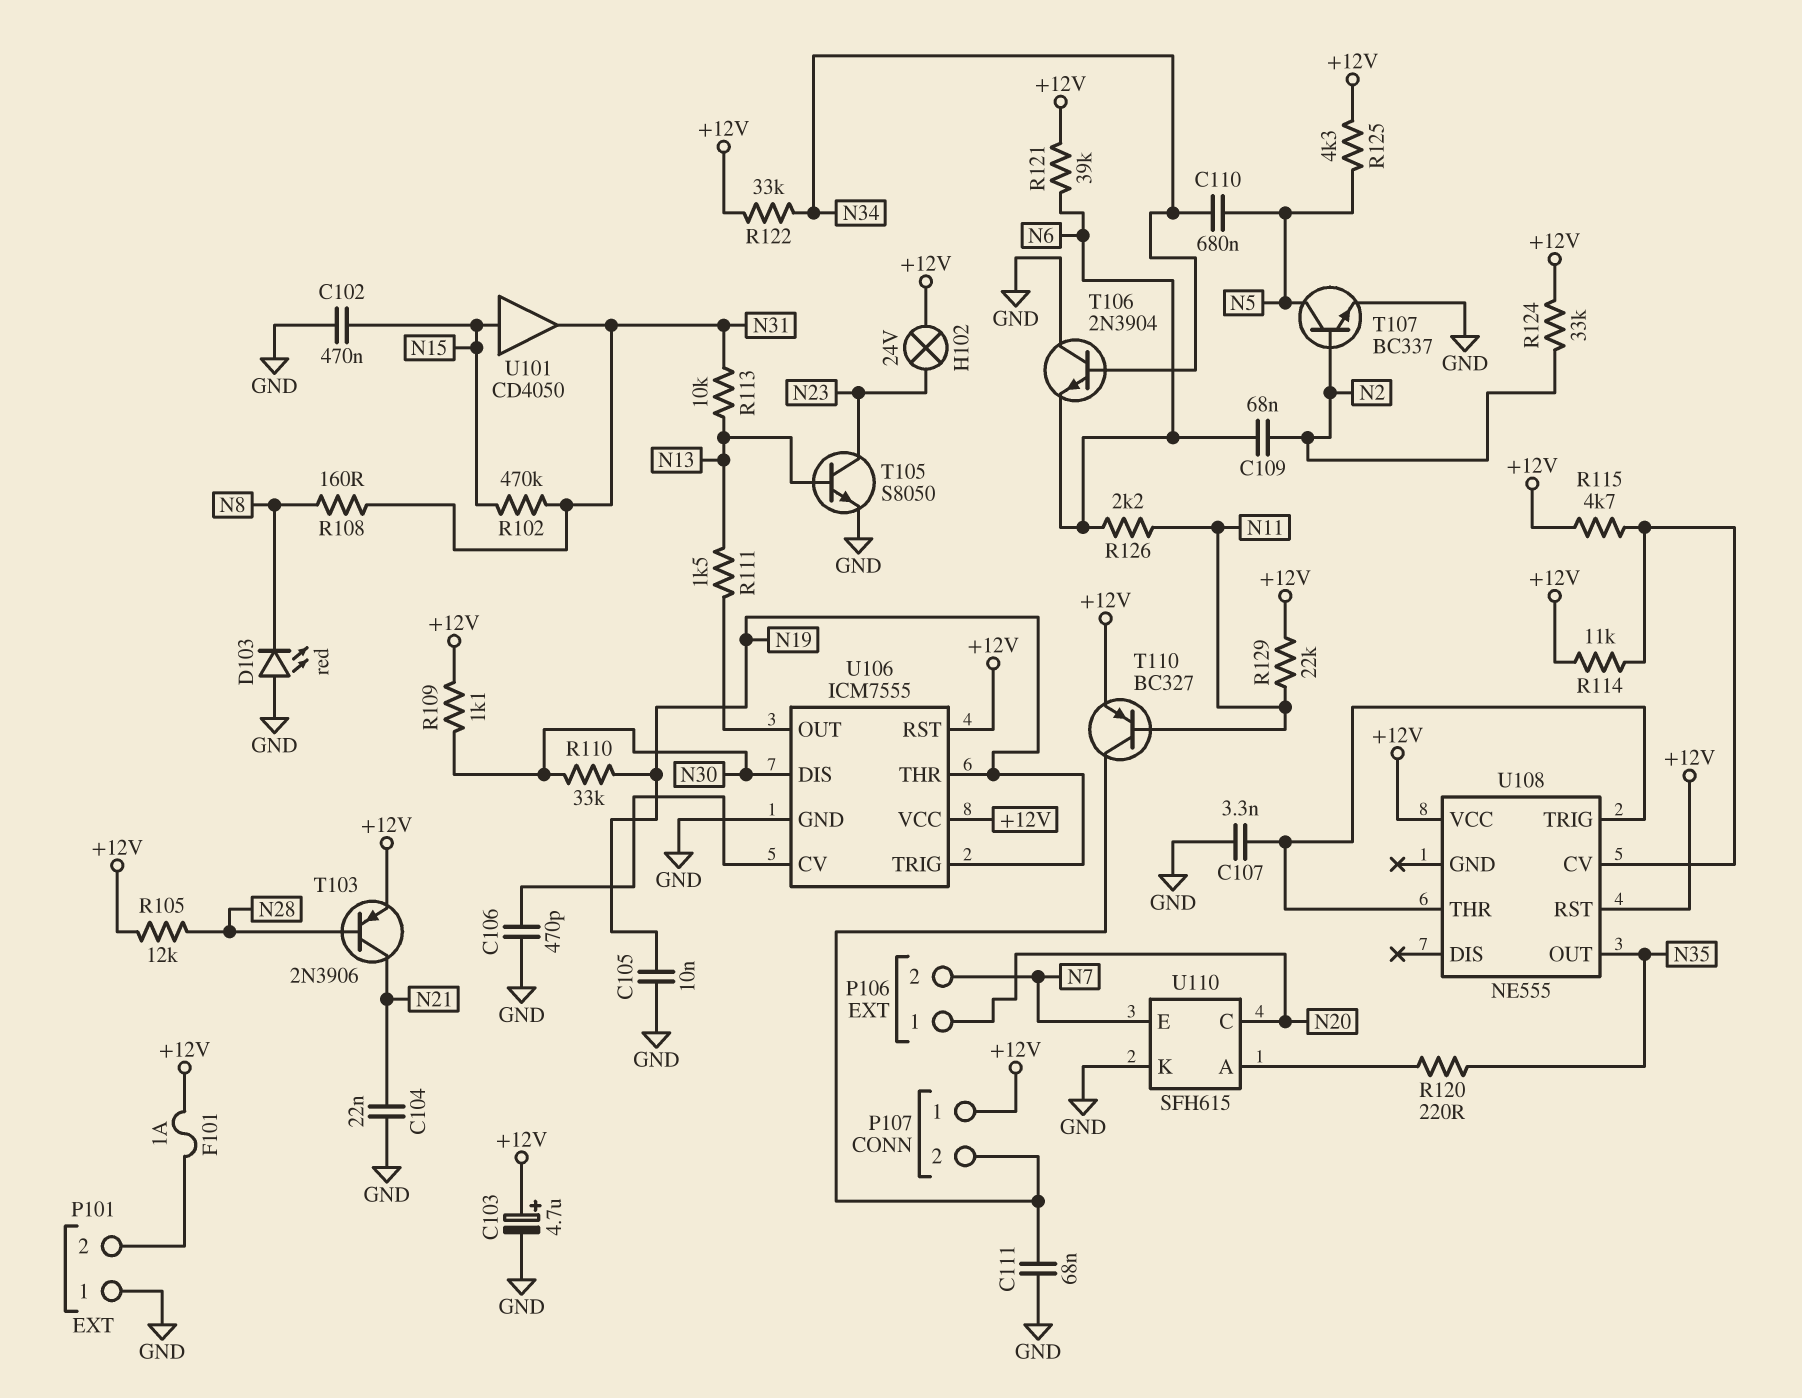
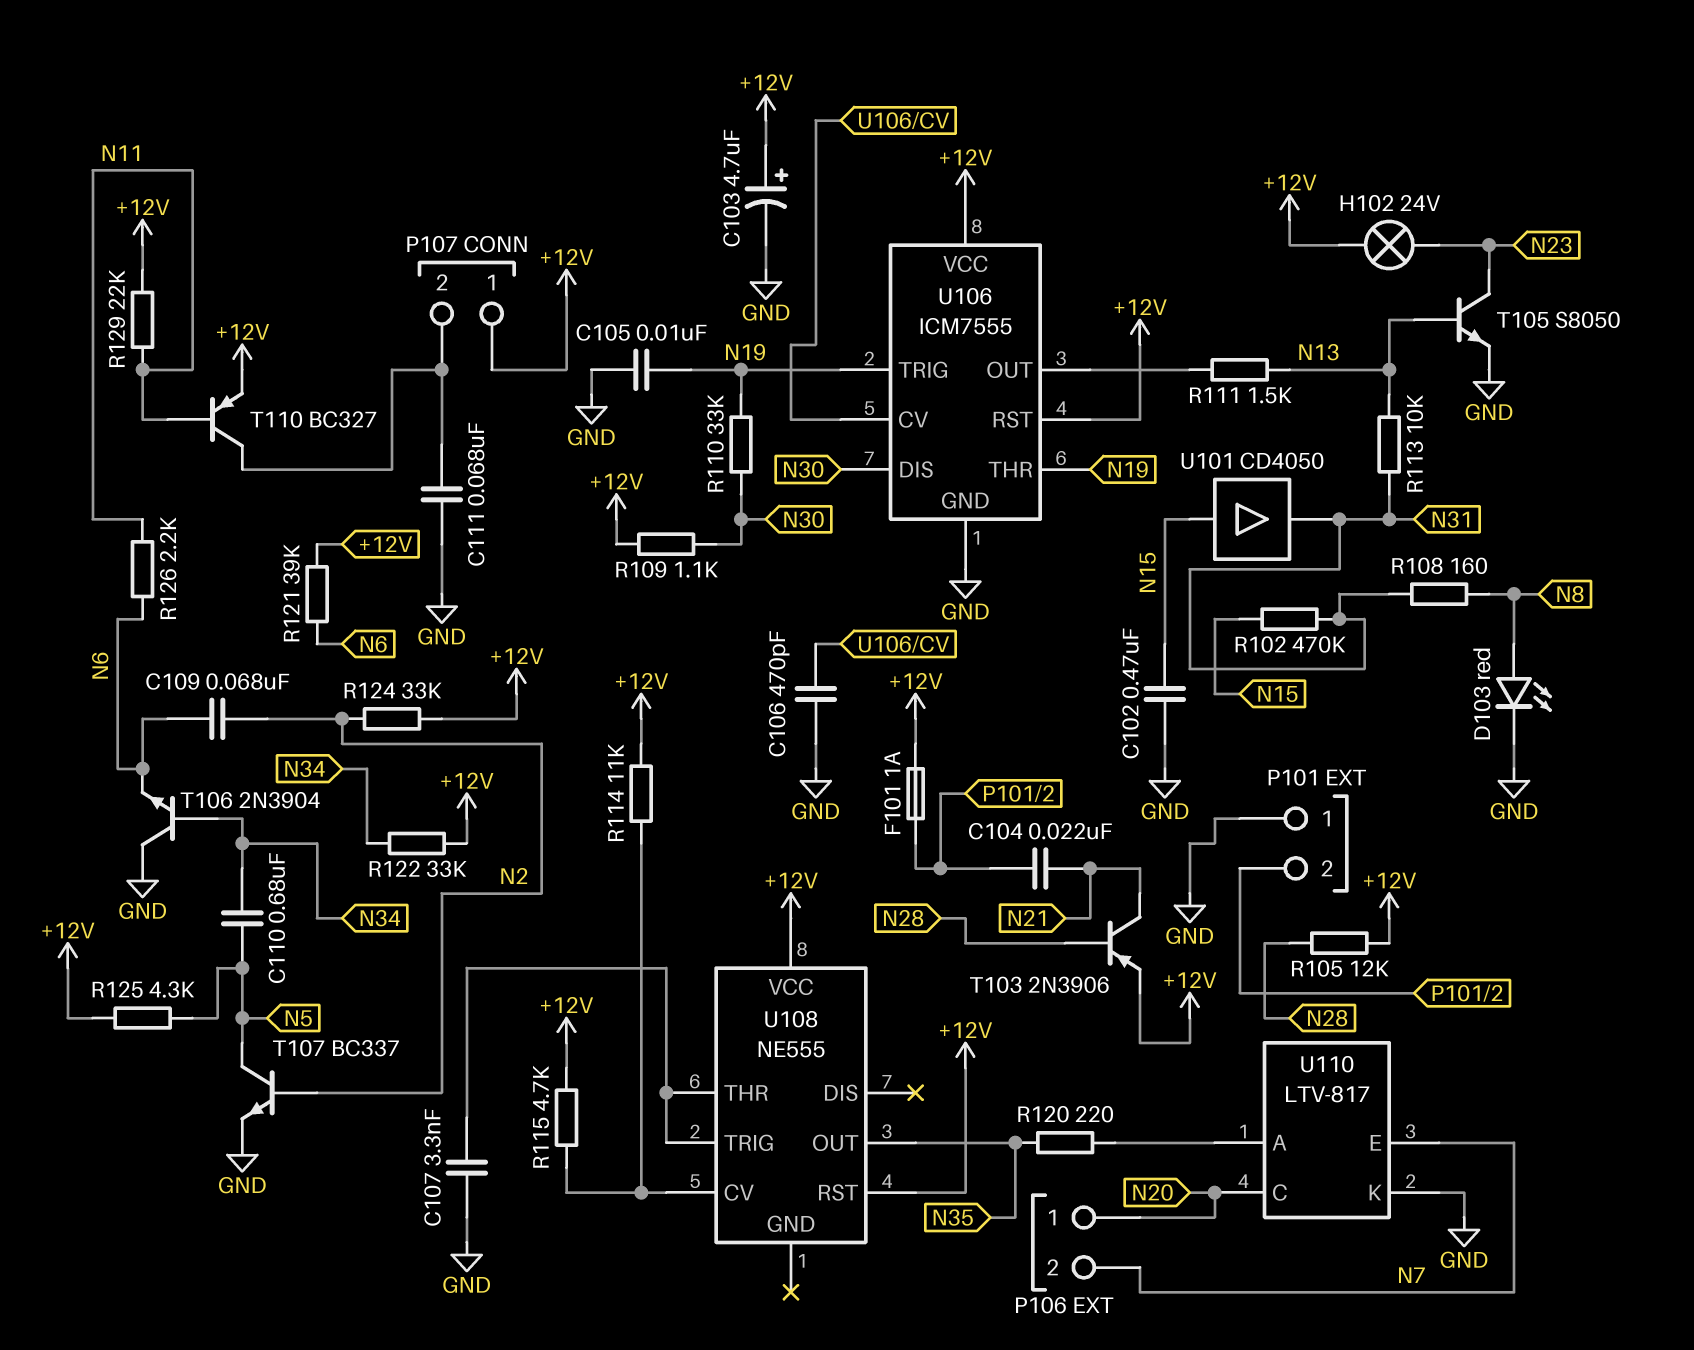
C104: 22nF (GND, N21) -> 22nF (N21, P101/2)
D103: LED red (A GND, K N8) -> LED red (A N8, K GND)
U110: SFH615 -> LTV-817

